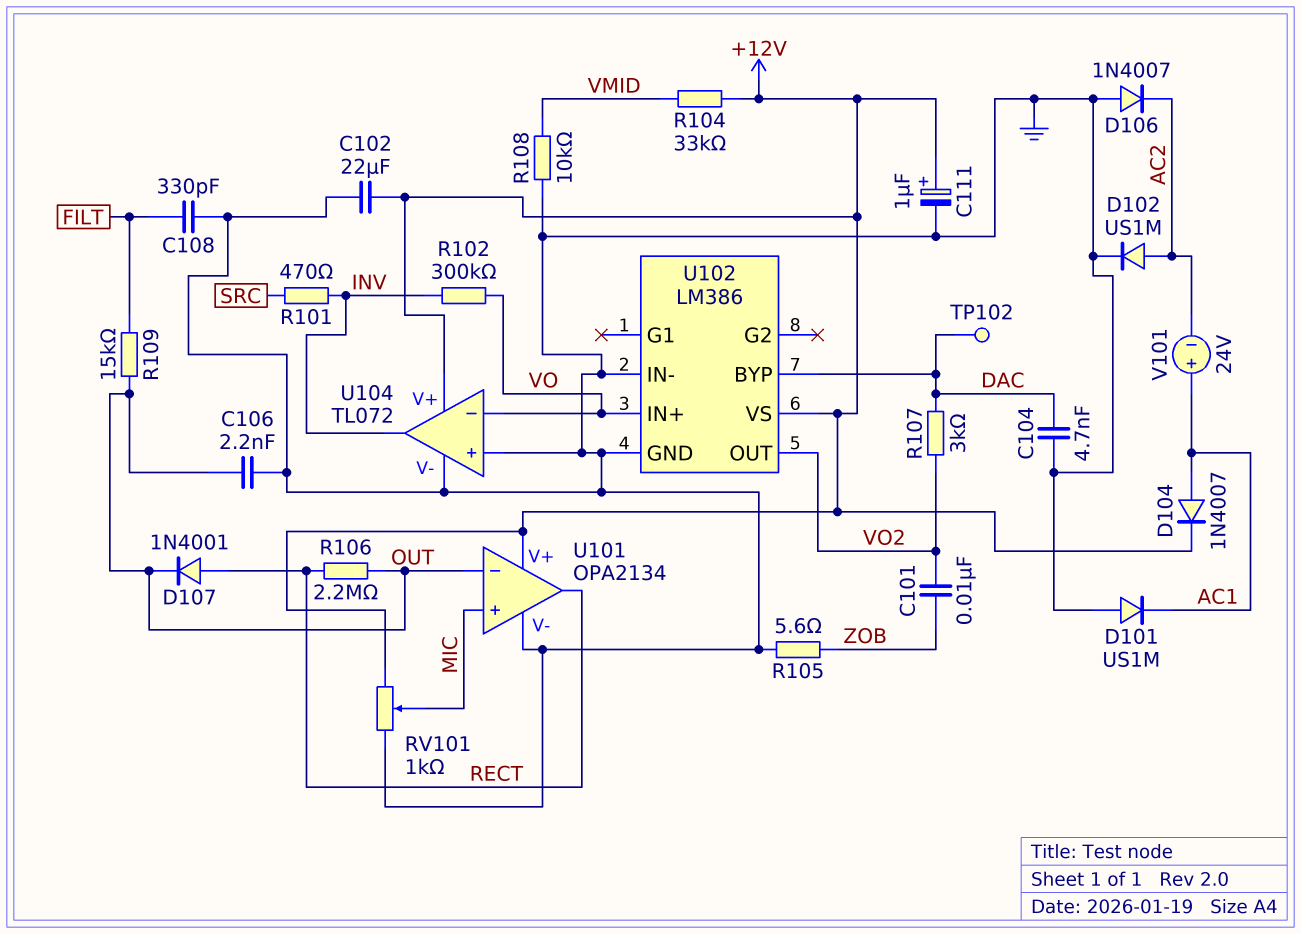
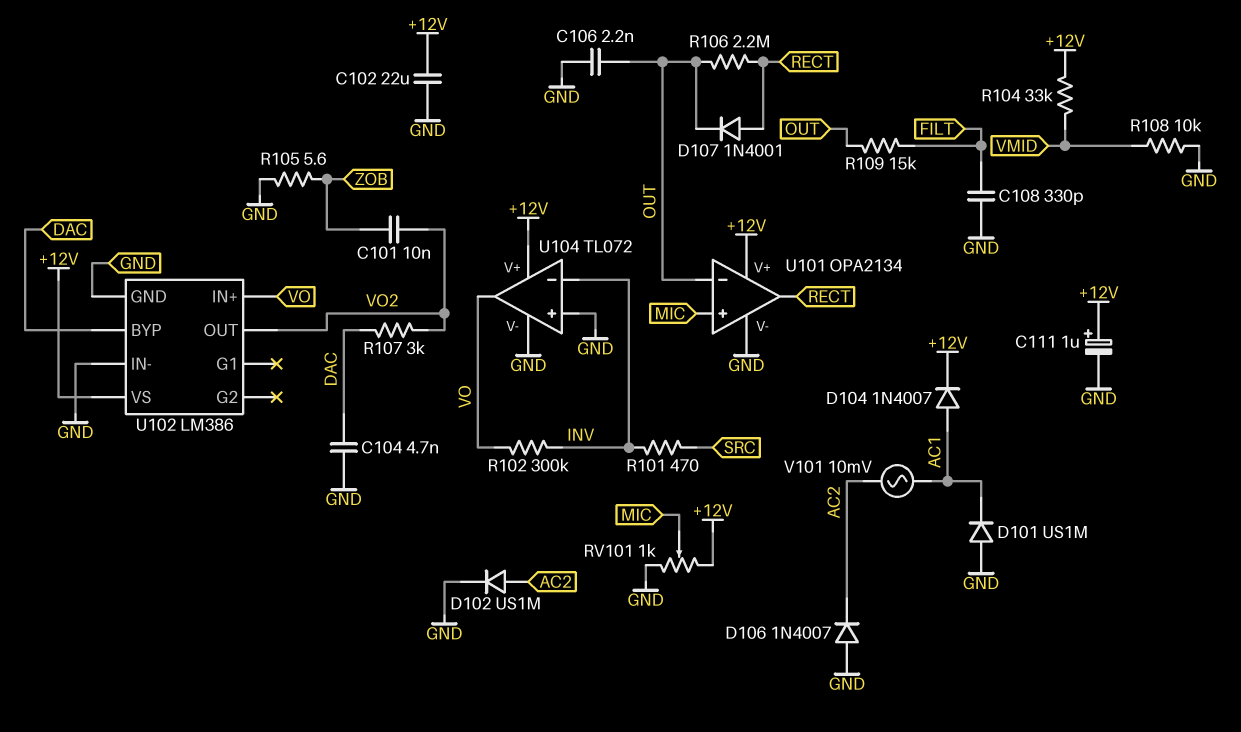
TP102: test point (DAC) -> none
U104 pin in-: VO -> INV
U104 pin out: INV -> VO
V101: 24V (plus AC1, minus AC2) -> AC 10mV (AC1, AC2)

